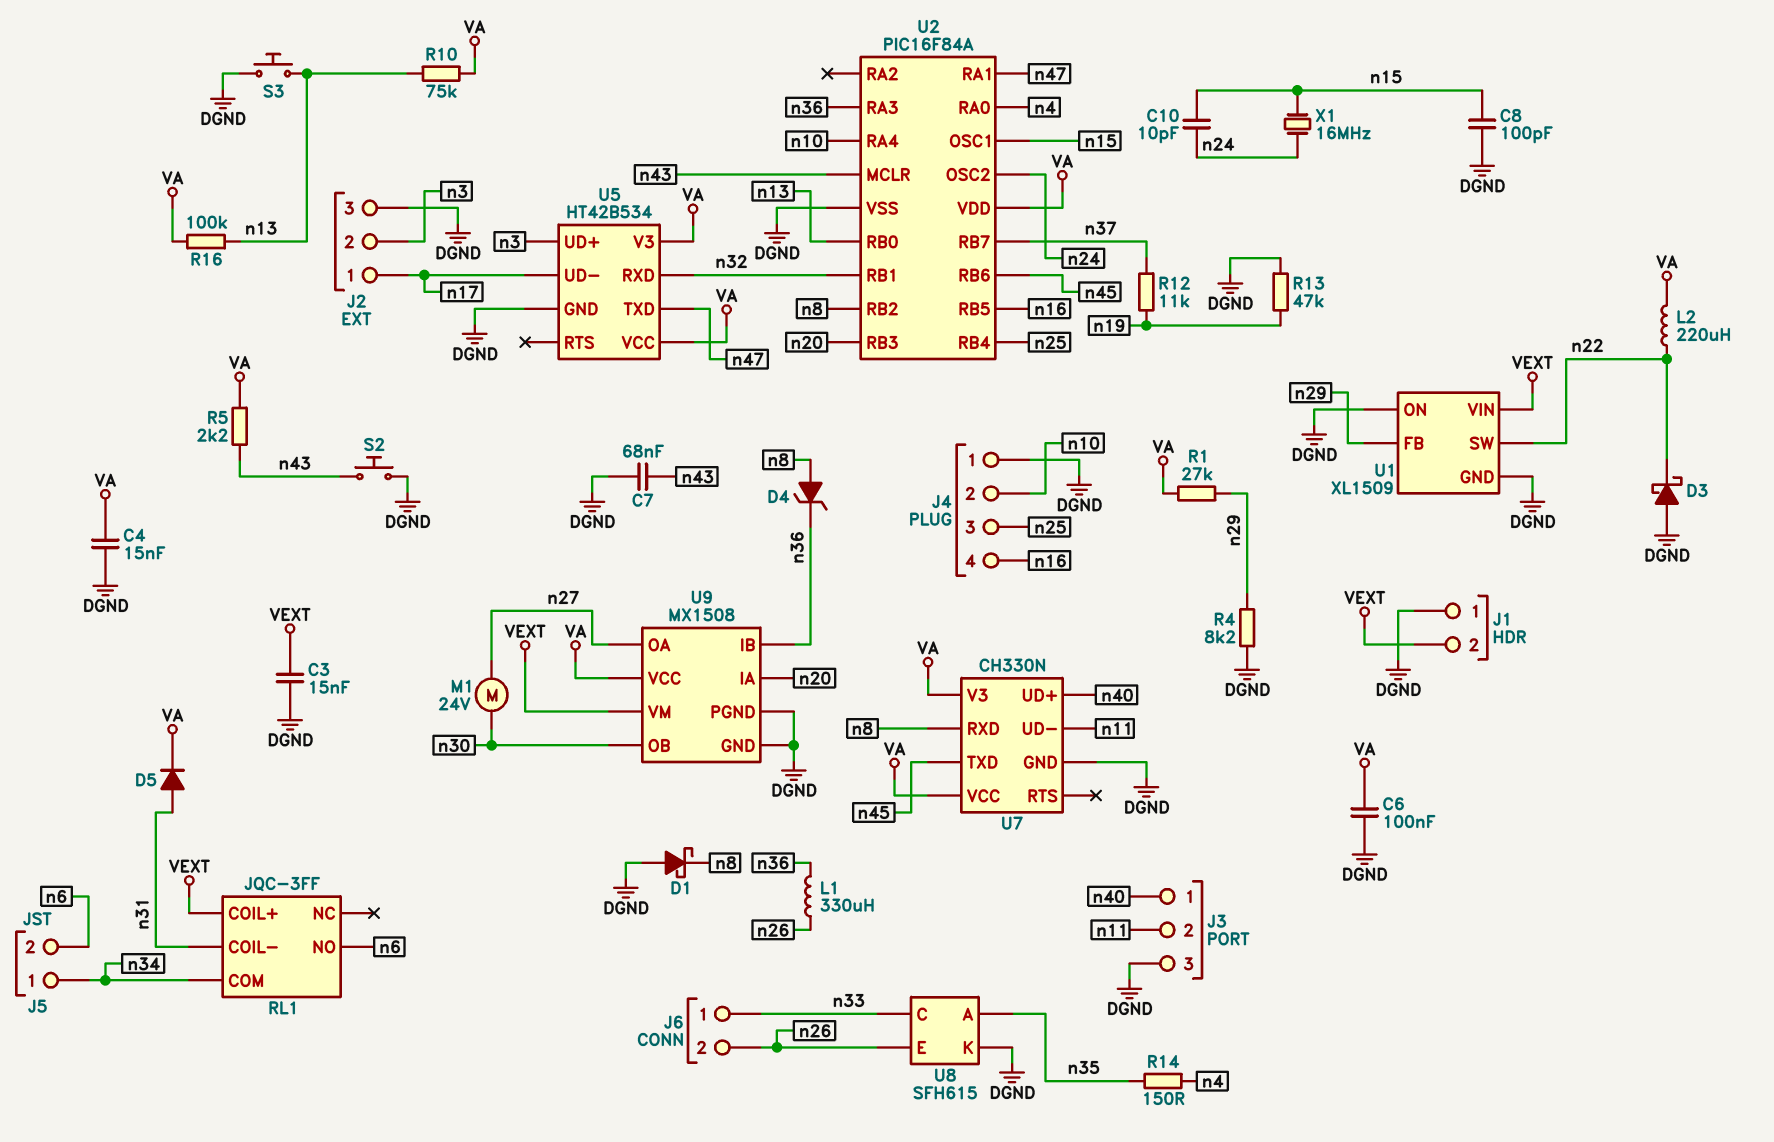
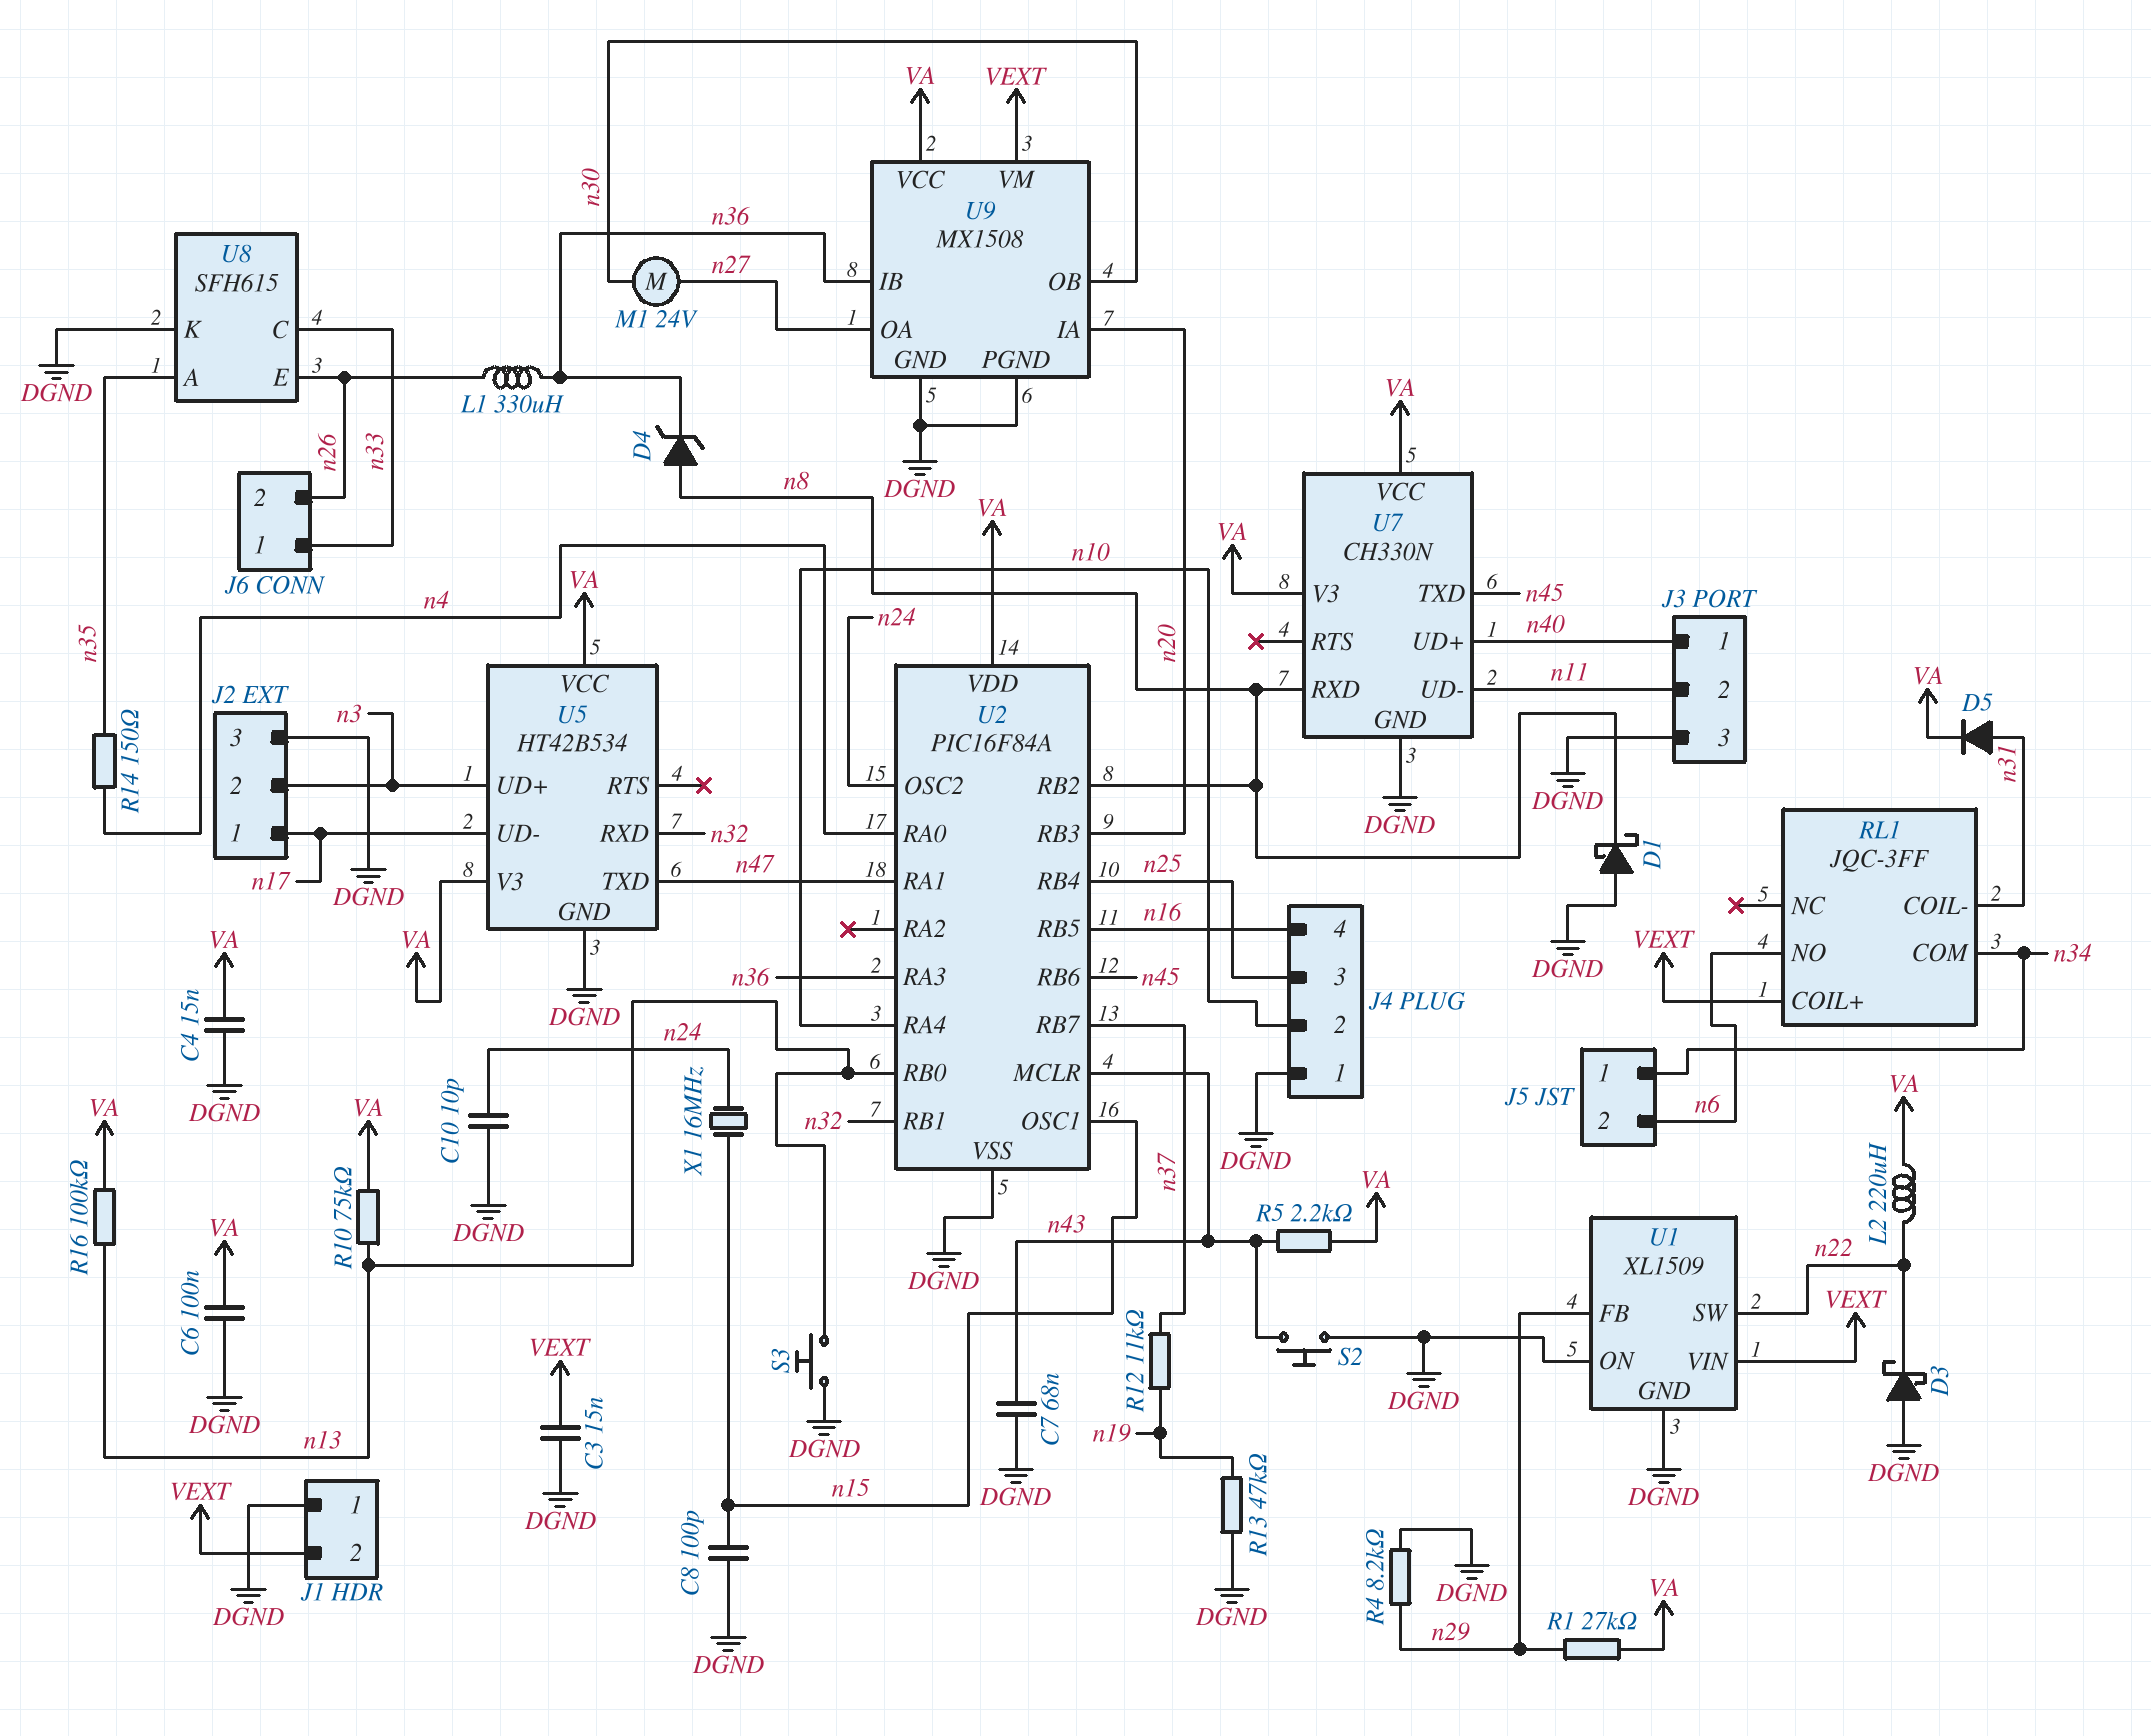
C10: 10pF (n15, n24) -> 10pF (DGND, n24)

